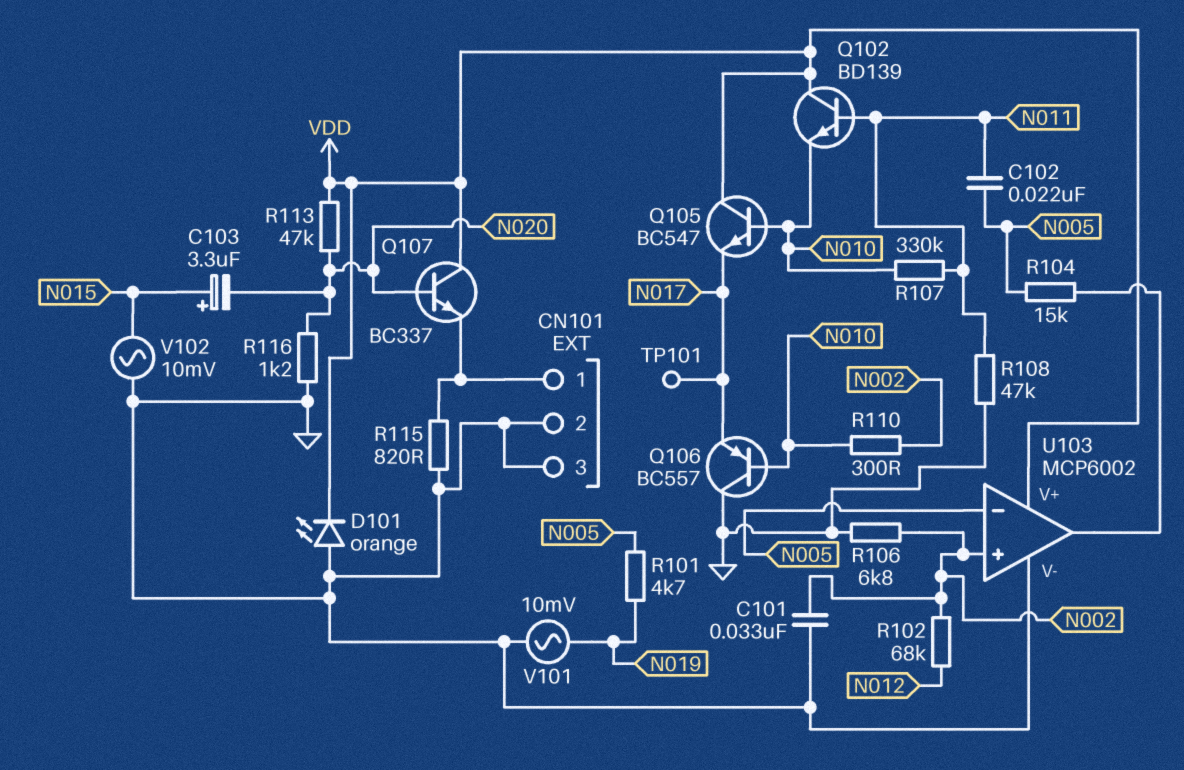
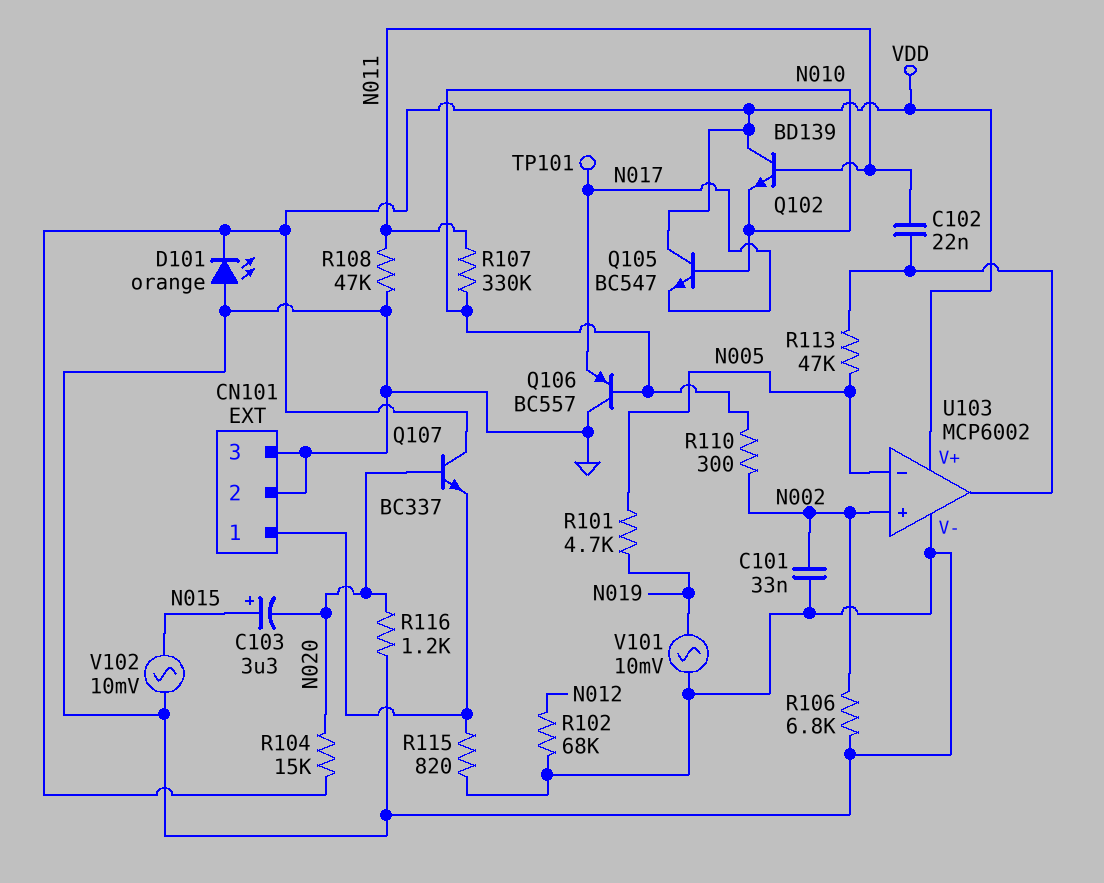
C102: 22nF (N005, N011) -> 22nF (N011, U103/out)
R102: 68k (N002, N012) -> 68k (GND, N012)
R104: 15k (N005, U103/out) -> 15k (N020, VDD)
R113: 47k (N020, VDD) -> 47k (N005, U103/out)

